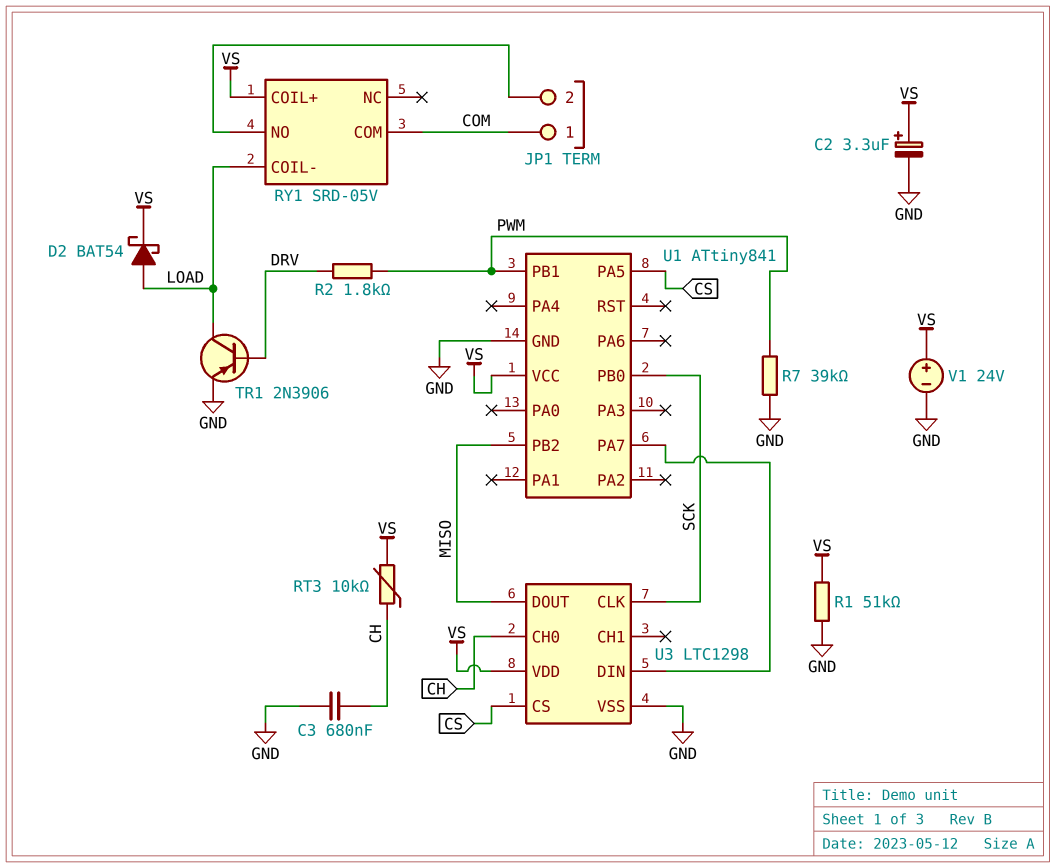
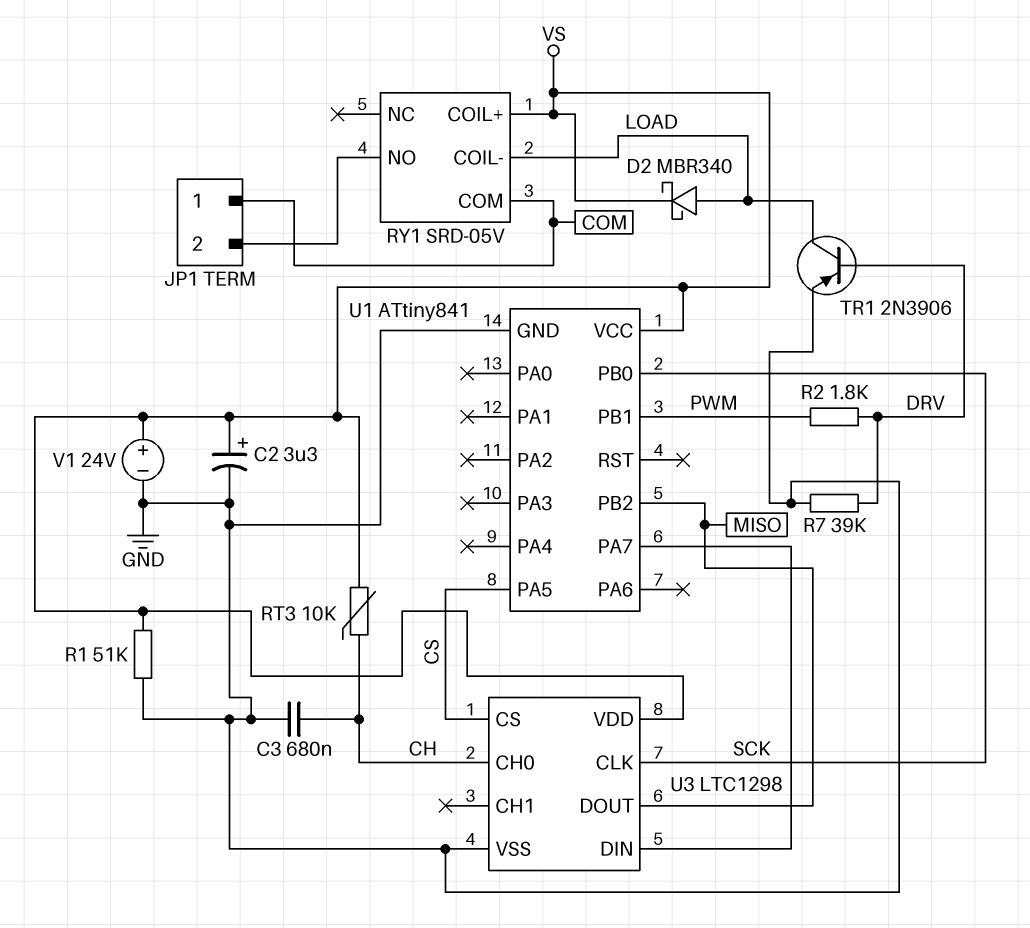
D2: schottky BAT54 (A LOAD, K VS) -> schottky MBR340 (A LOAD, K VS)
R7: 39k (GND, PWM) -> 39k (DRV, GND)

